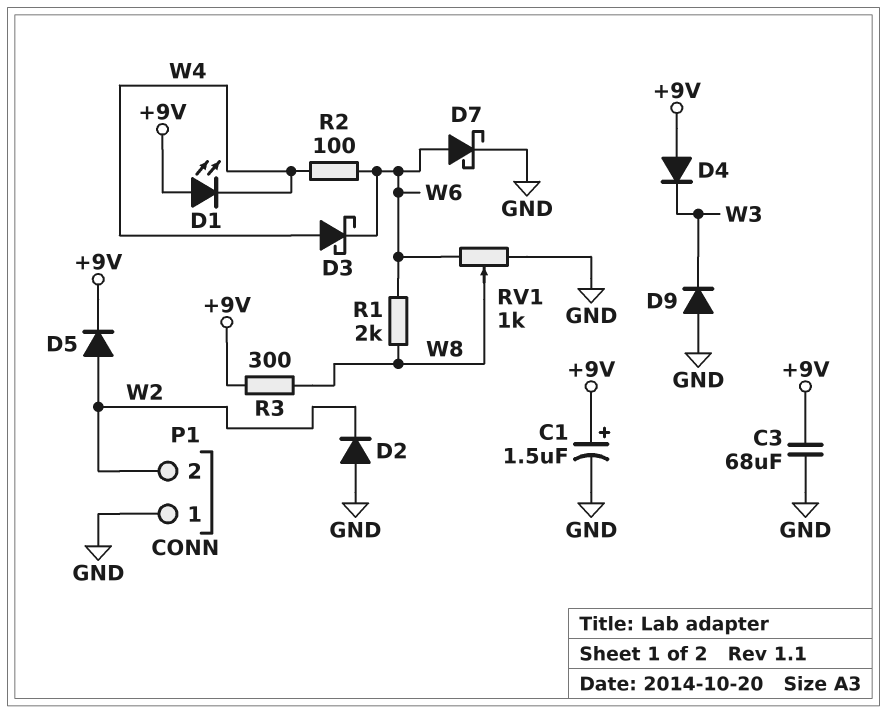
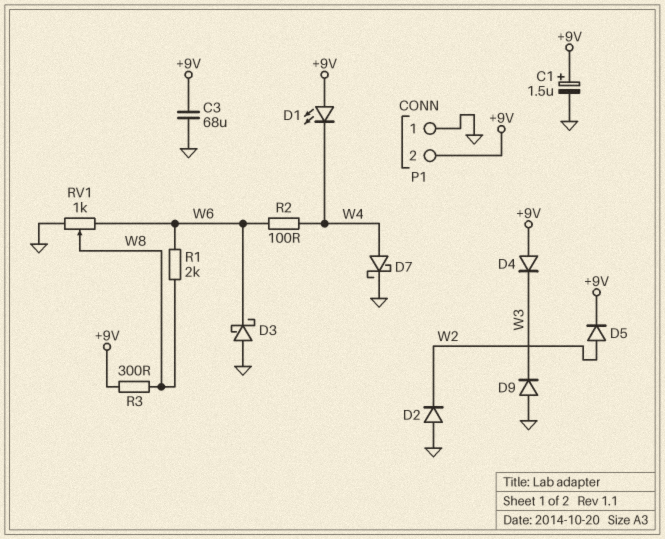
D3: schottky (A W4, K W6) -> schottky (A GND, K W6)
D7: schottky (A W6, K GND) -> schottky (A W4, K GND)
P1 pin 2: W2 -> +9V

